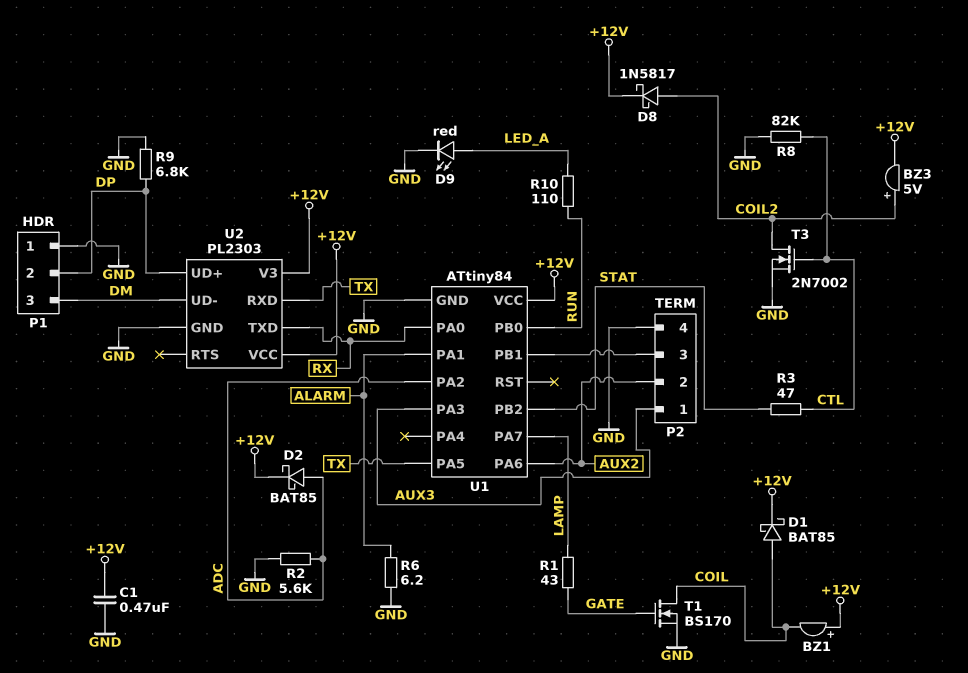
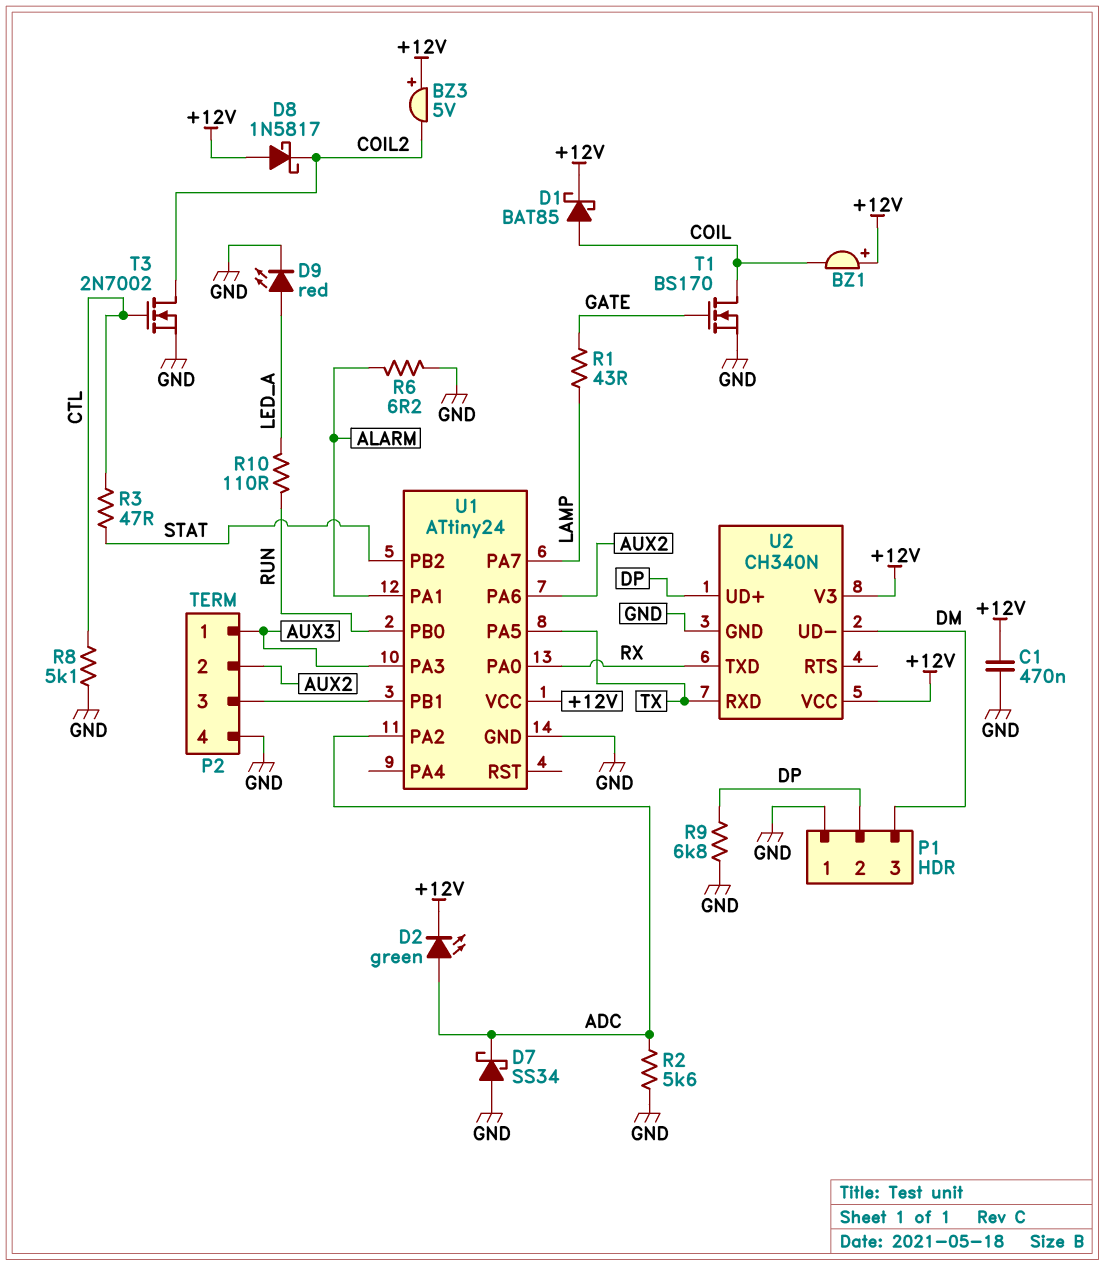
BZ3: buzzer 5V (plus COIL2, minus +12V) -> buzzer 5V (plus +12V, minus COIL2)
D2: schottky BAT85 (A ADC, K +12V) -> LED green (A ADC, K +12V)
D7: none -> schottky SS34 (A GND, K ADC)
D8: schottky 1N5817 (A COIL2, K +12V) -> schottky 1N5817 (A +12V, K COIL2)
R8: 82k (CTL, GND) -> 5.1k (CTL, GND)
U1: ATtiny84 -> ATtiny24
U2: PL2303 -> CH340N

